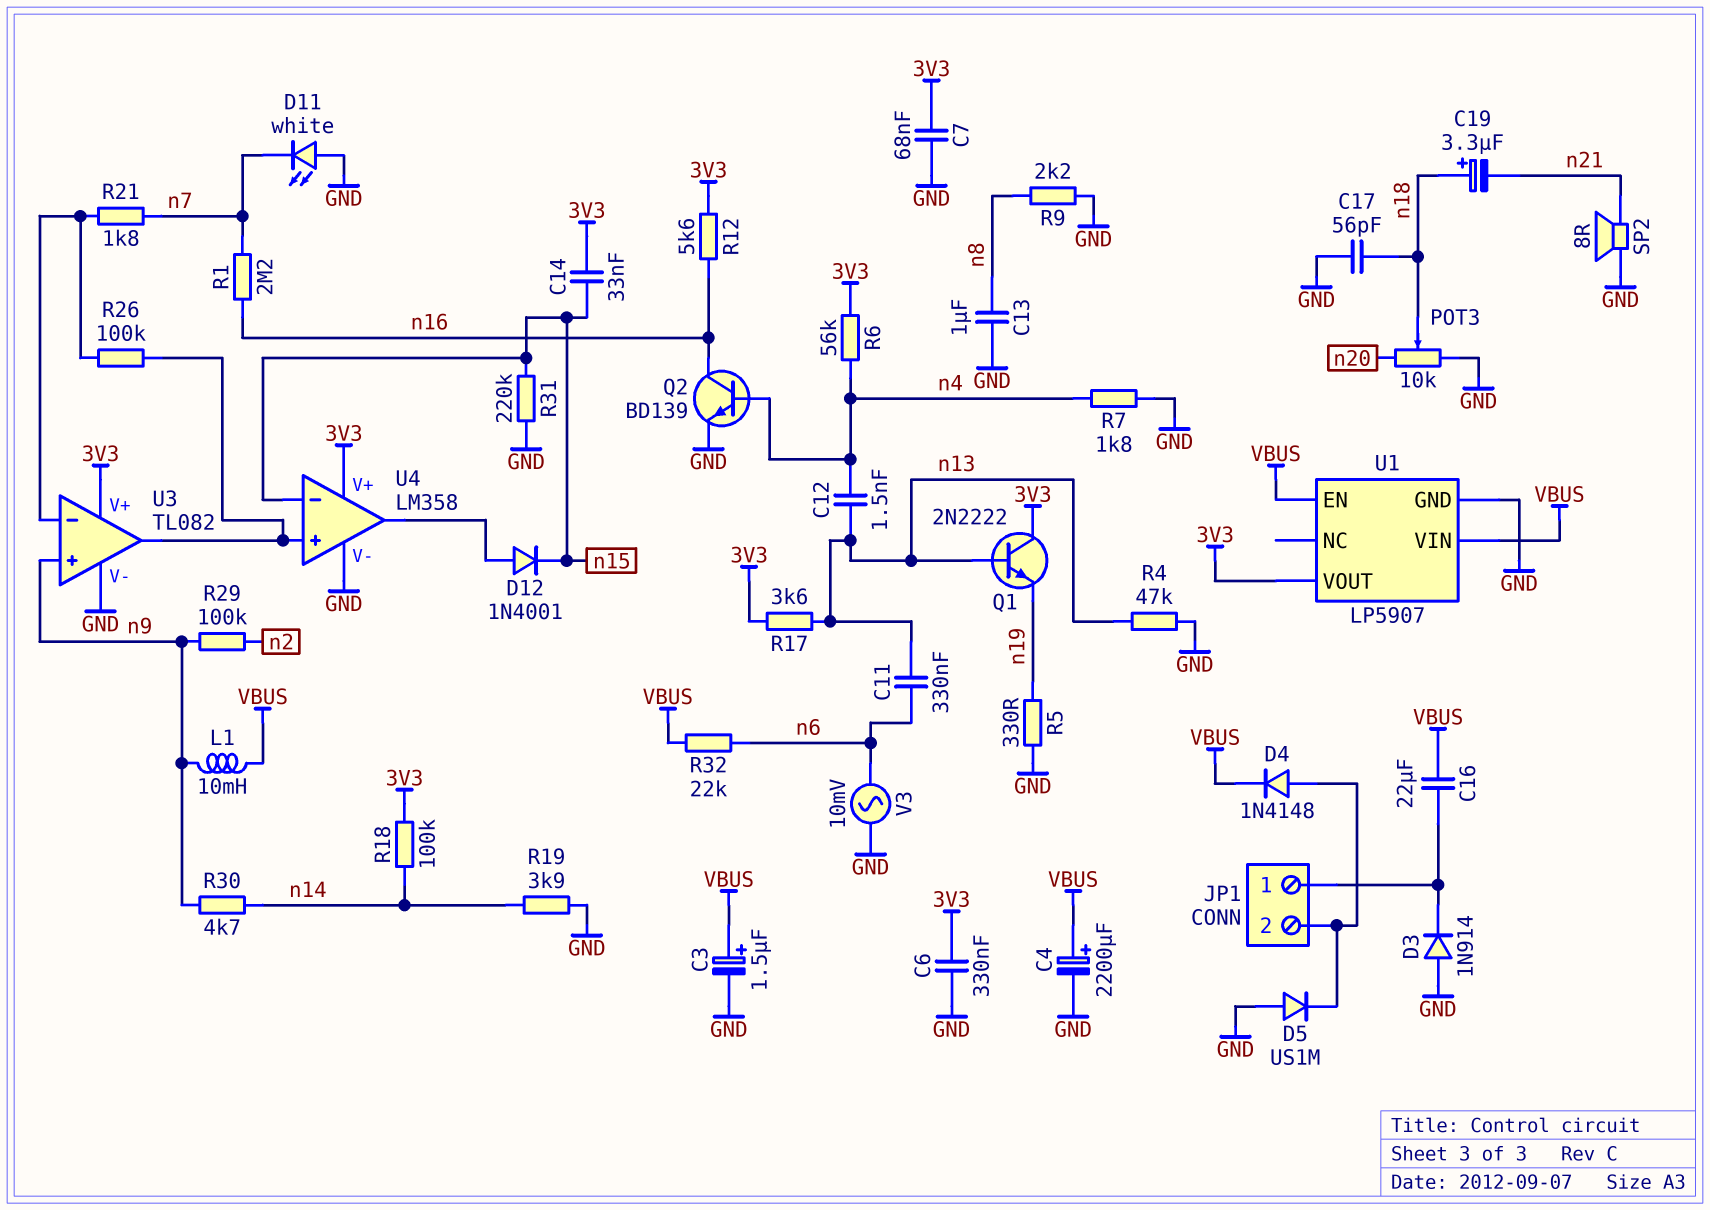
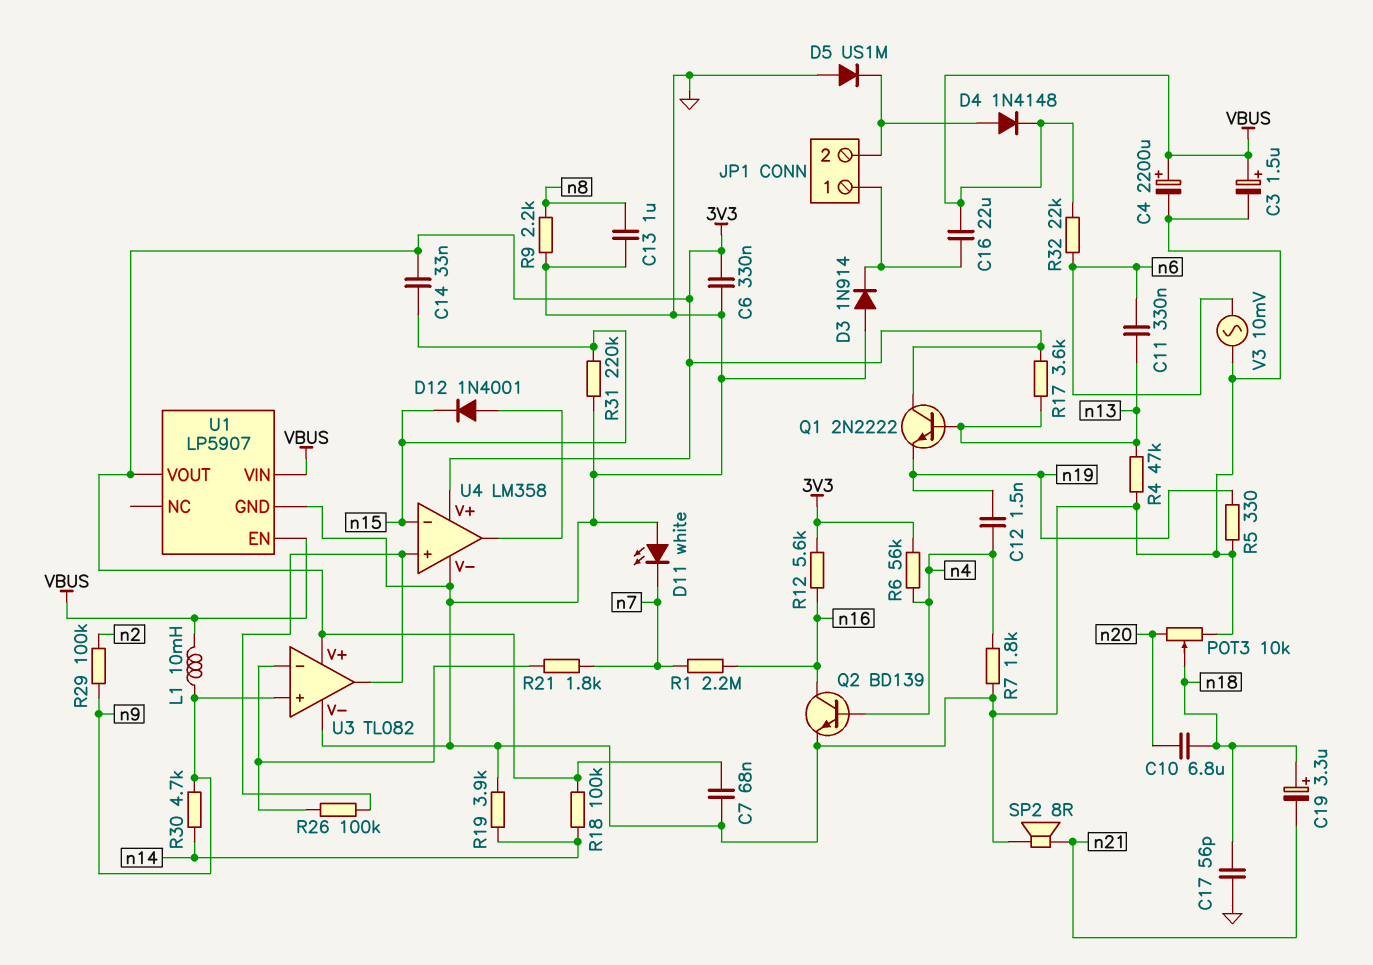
C10: none -> 6.8uF (n18, n20)
C12: 1.5nF (n4, n13) -> 1.5nF (n4, n19)

